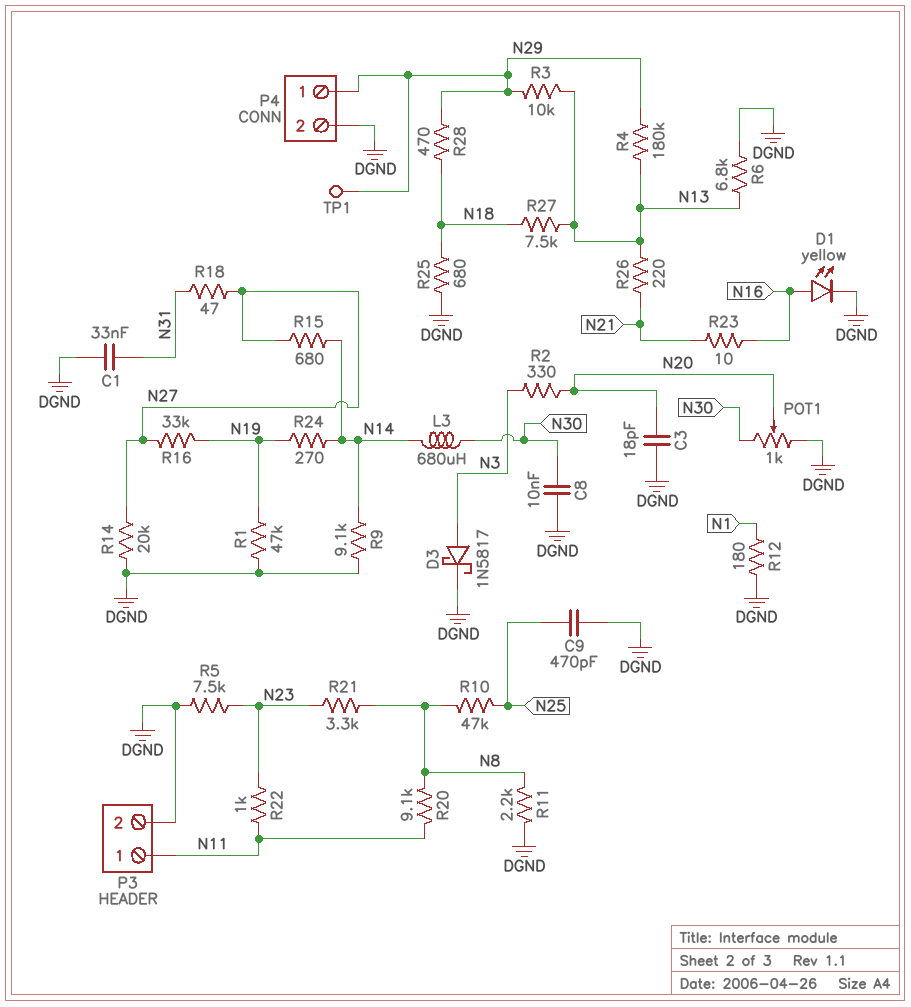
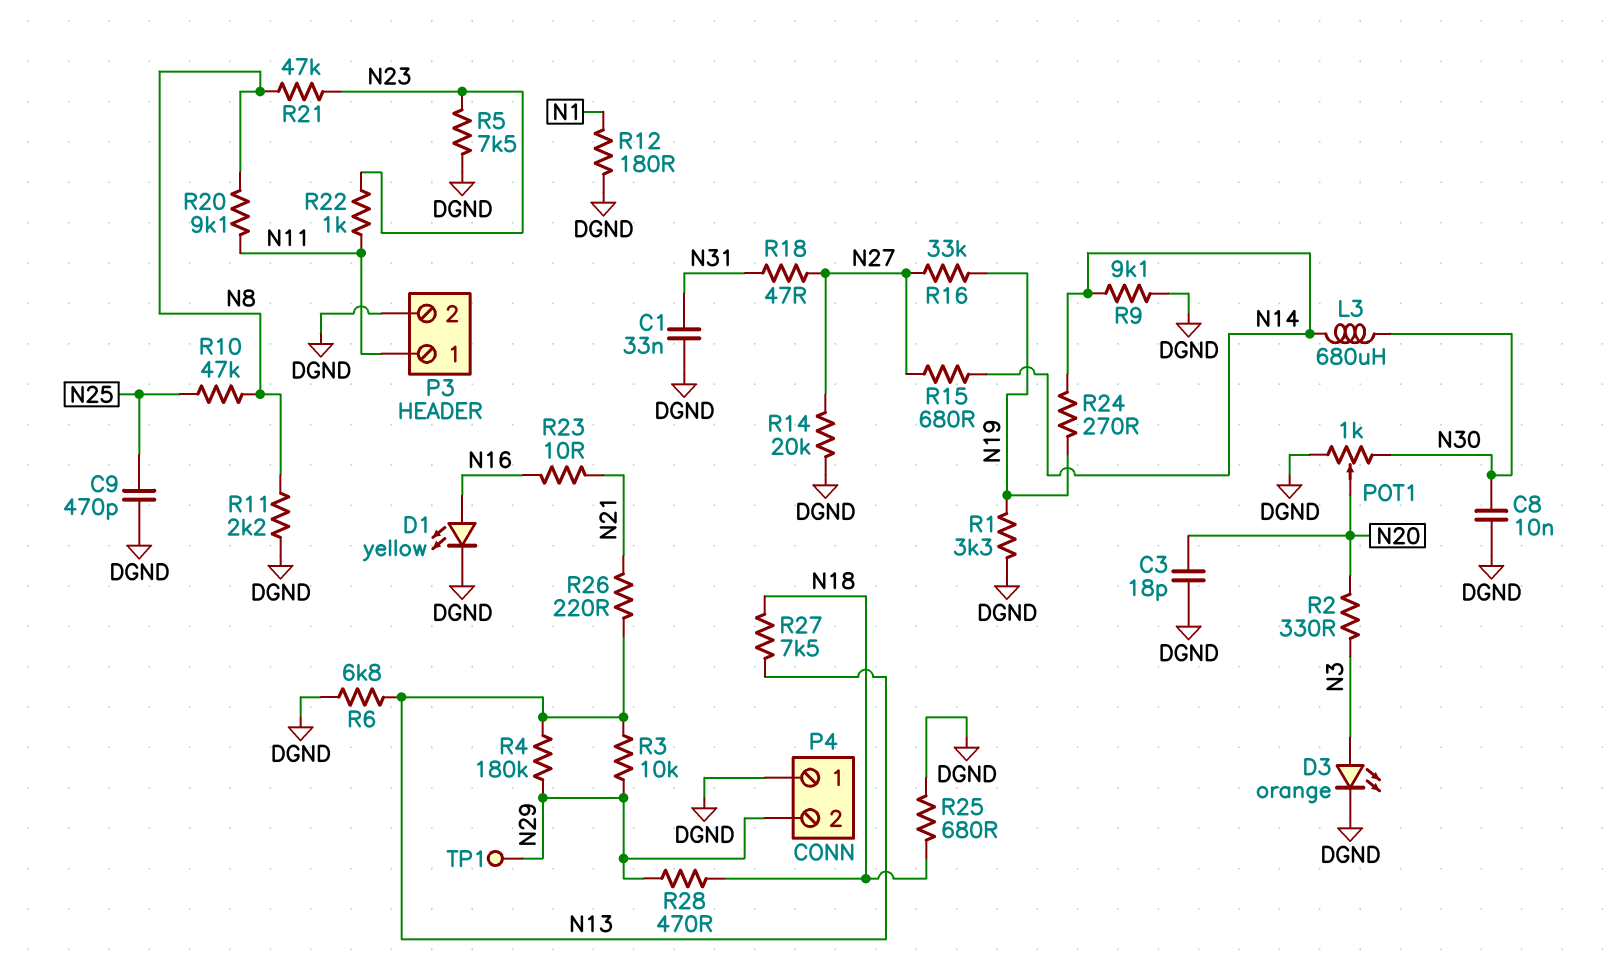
D3: schottky 1N5817 (A N3, K DGND) -> LED orange (A N3, K DGND)
P4 pin 1: N29 -> DGND
P4 pin 2: DGND -> N29
R1: 47k (DGND, N19) -> 3.3k (DGND, N19)
R21: 3.3k (N8, N23) -> 47k (N8, N23)

